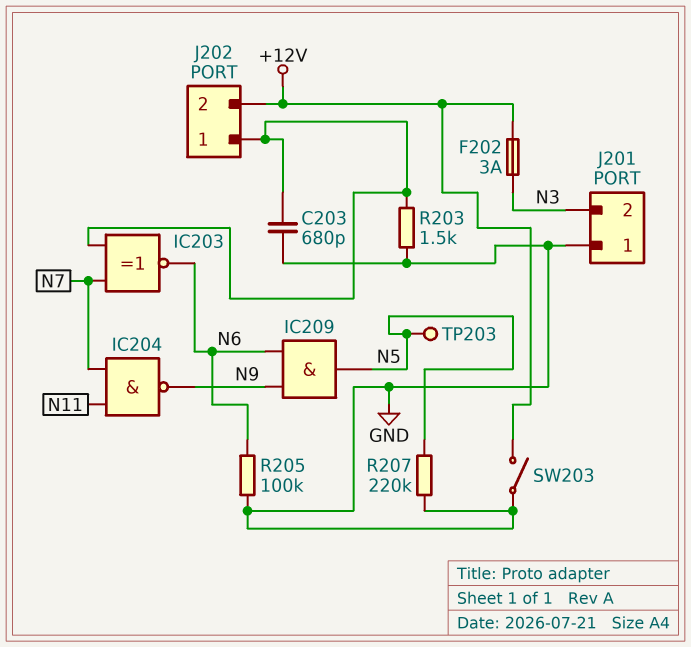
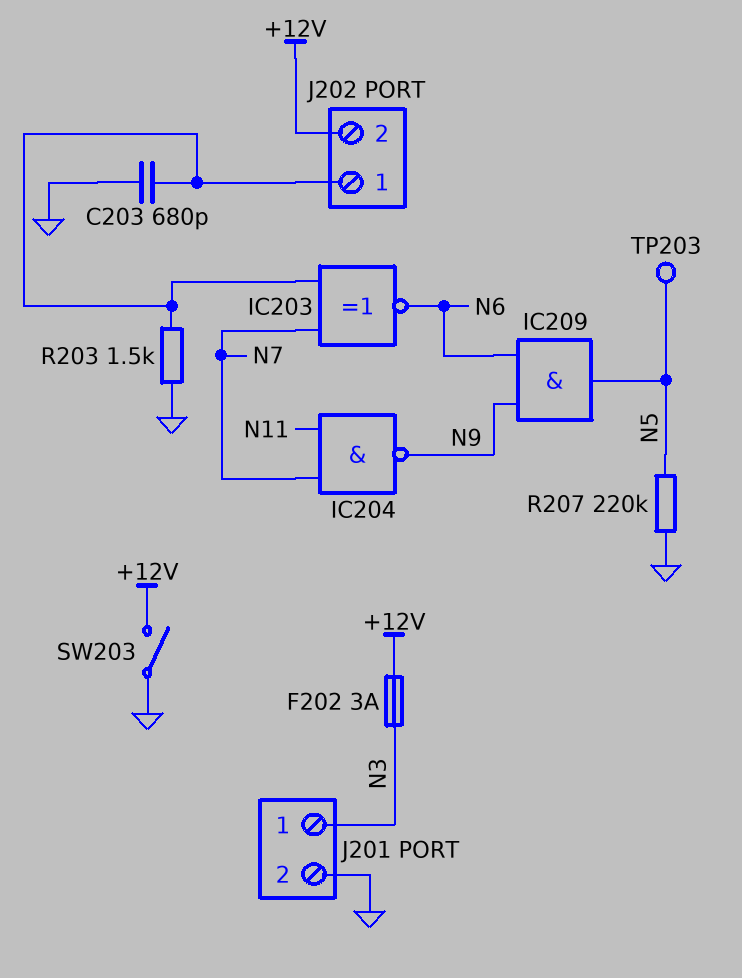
J201 pin 1: GND -> N3
J201 pin 2: N3 -> GND
R205: 100k (GND, N6) -> none

